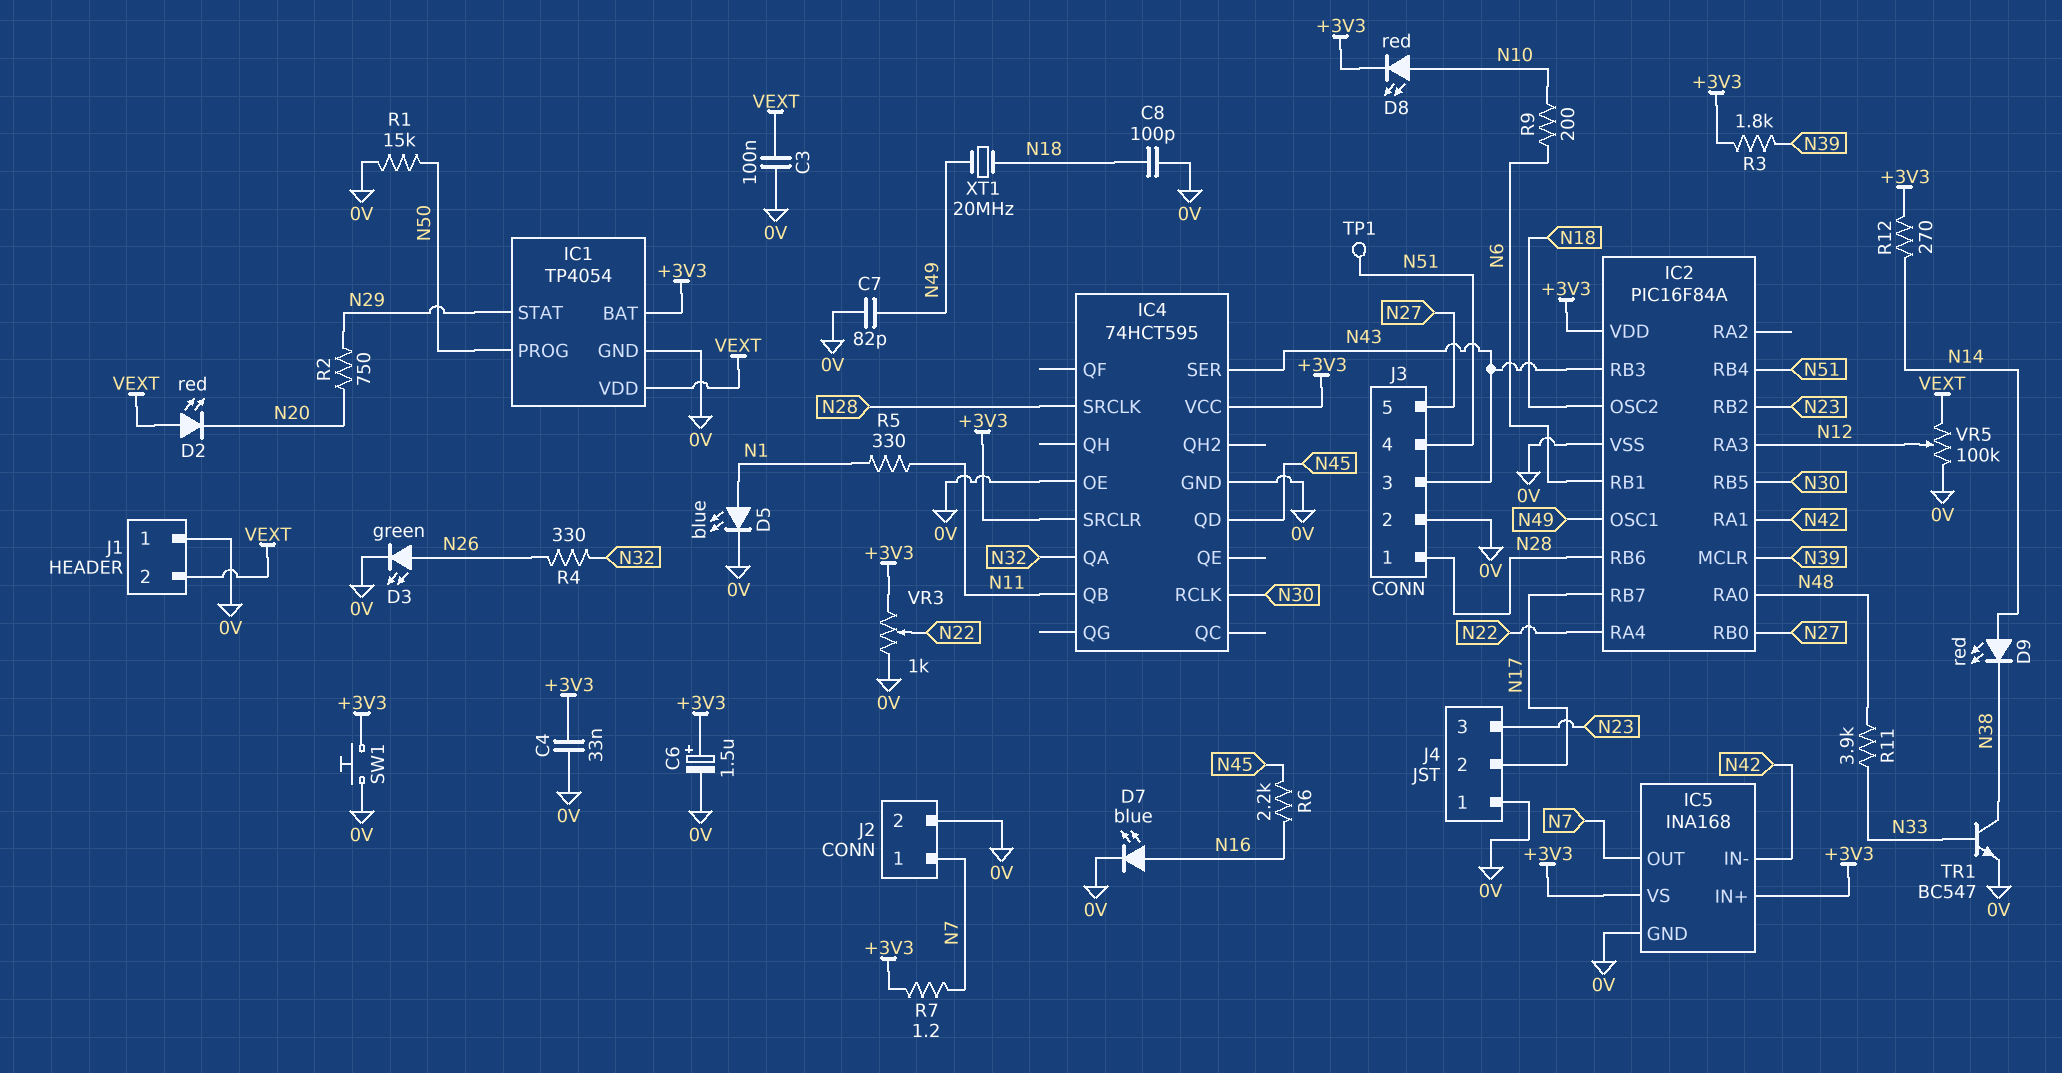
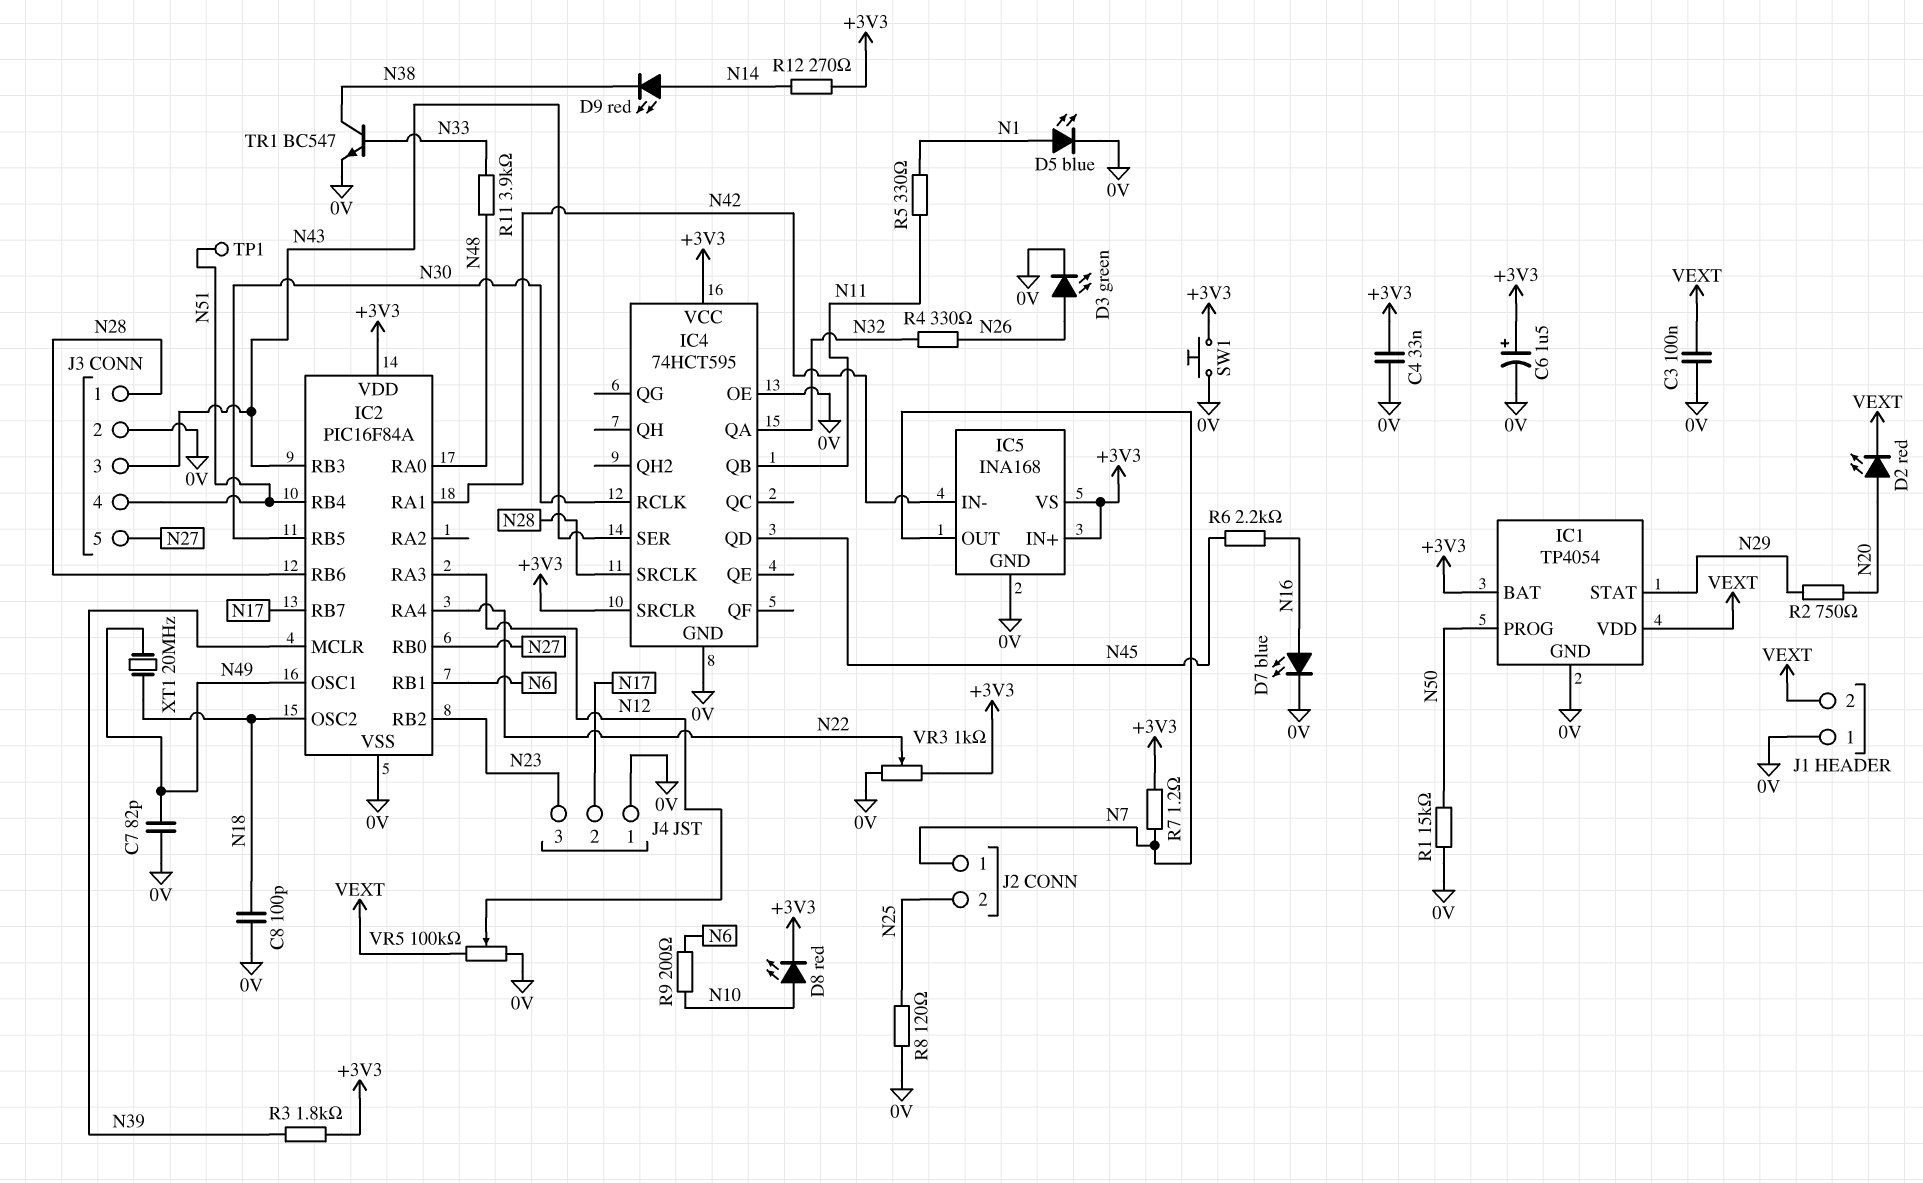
D2: LED red (A VEXT, K N20) -> LED red (A N20, K VEXT)
J2 pin 2: 0V -> N25
R8: none -> 120 (0V, N25)

